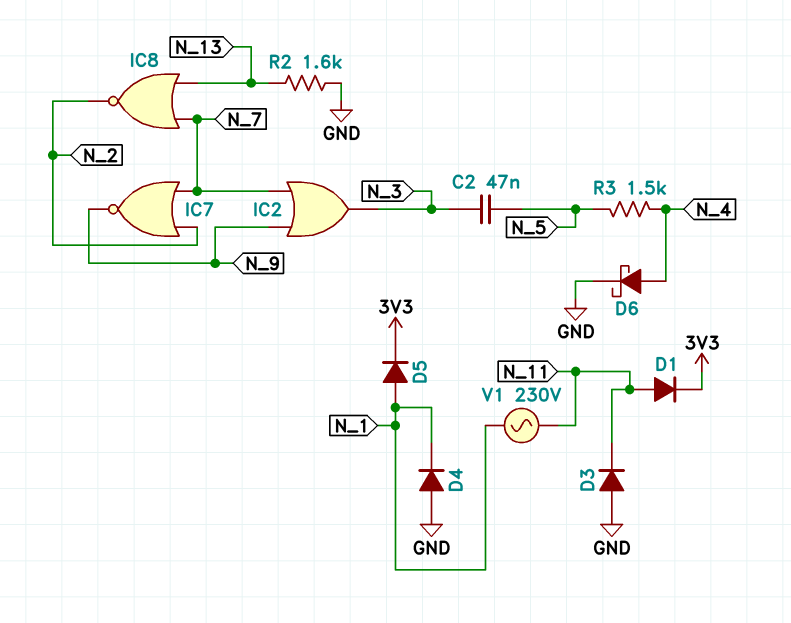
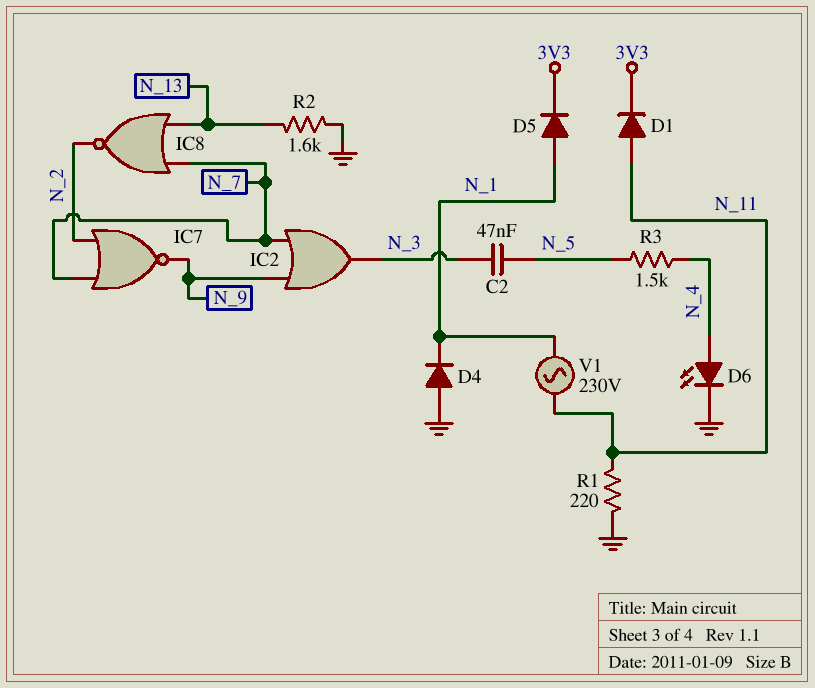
D3: diode (A GND, K N_11) -> none
D6: schottky (A N_4, K GND) -> LED (A N_4, K GND)
R1: none -> 220 (GND, N_11)

